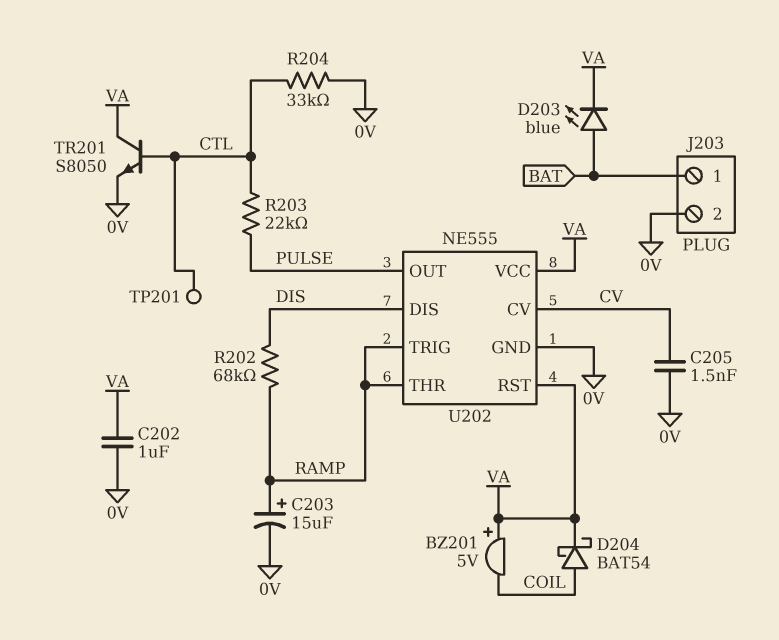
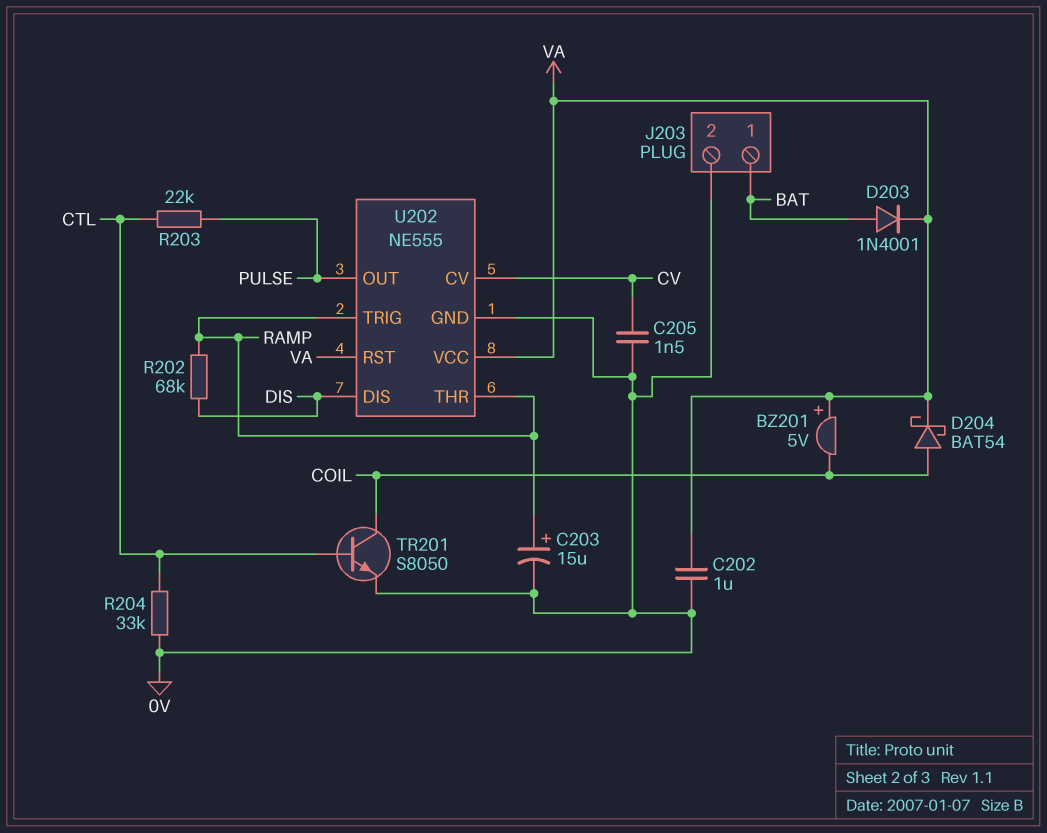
D203: LED blue (A BAT, K VA) -> diode 1N4001 (A BAT, K VA)
TP201: test point (CTL) -> none
TR201: NPN S8050 (B CTL, C VA, E 0V) -> NPN S8050 (B CTL, C COIL, E 0V)

